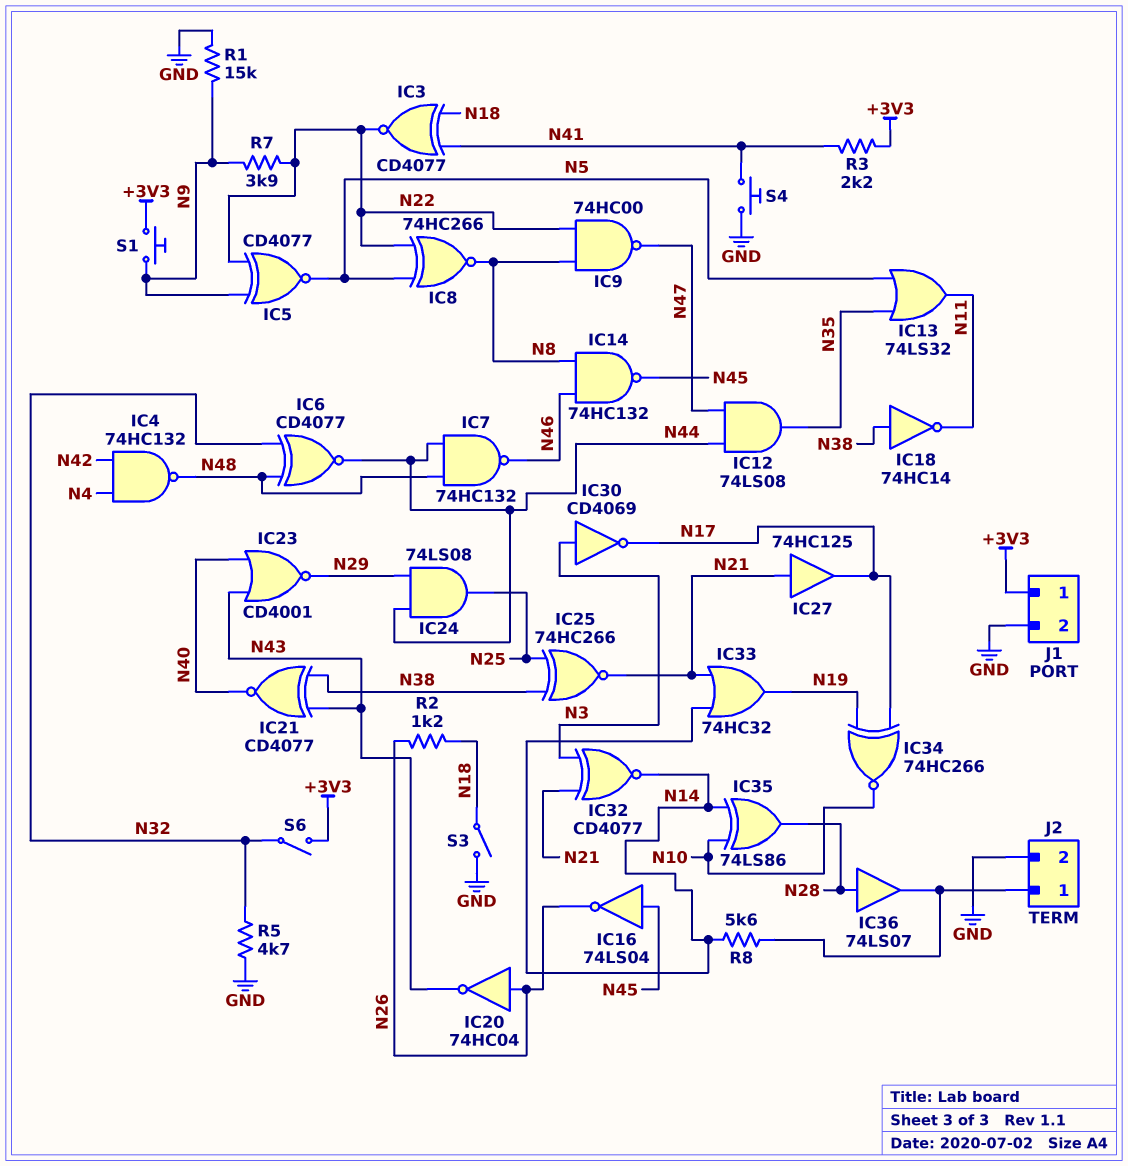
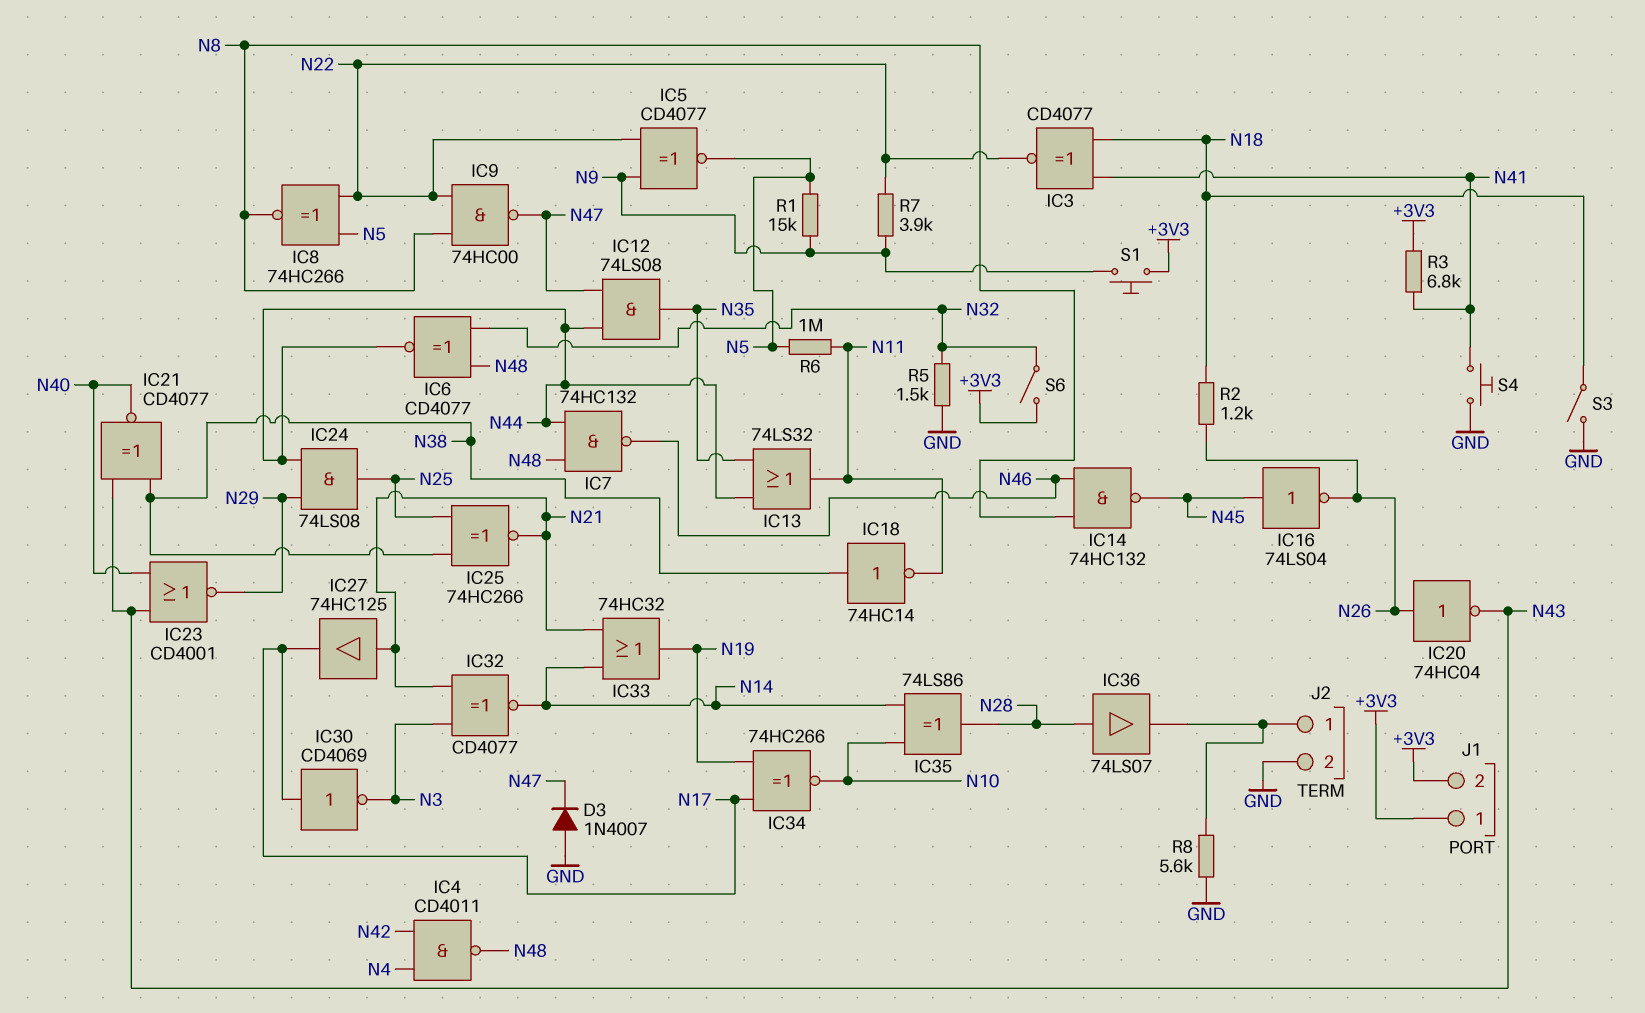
D3: none -> diode 1N4007 (A GND, K N47)
IC4: NAND 74HC132 (in N4, in N42, out N48) -> NAND CD4011 (in N4, in N42, out N48)
IC13: OR 74LS32 (in N5, in N35, out N11) -> OR 74LS32 (in N35, in N44, out N11)
IC30: NOT CD4069 (in N3, out N17) -> NOT CD4069 (in N17, out N3)
J1 pin 2: GND -> +3V3
R1: 15k (GND, N9) -> 15k (N5, N9)
R3: 2.2k (+3V3, N41) -> 6.8k (+3V3, N41)
R5: 4.7k (GND, N32) -> 1.5k (GND, N32)
R6: none -> 1M (N5, N11)
R8: 5.6k (J2/1, N14) -> 5.6k (GND, J2/1)

